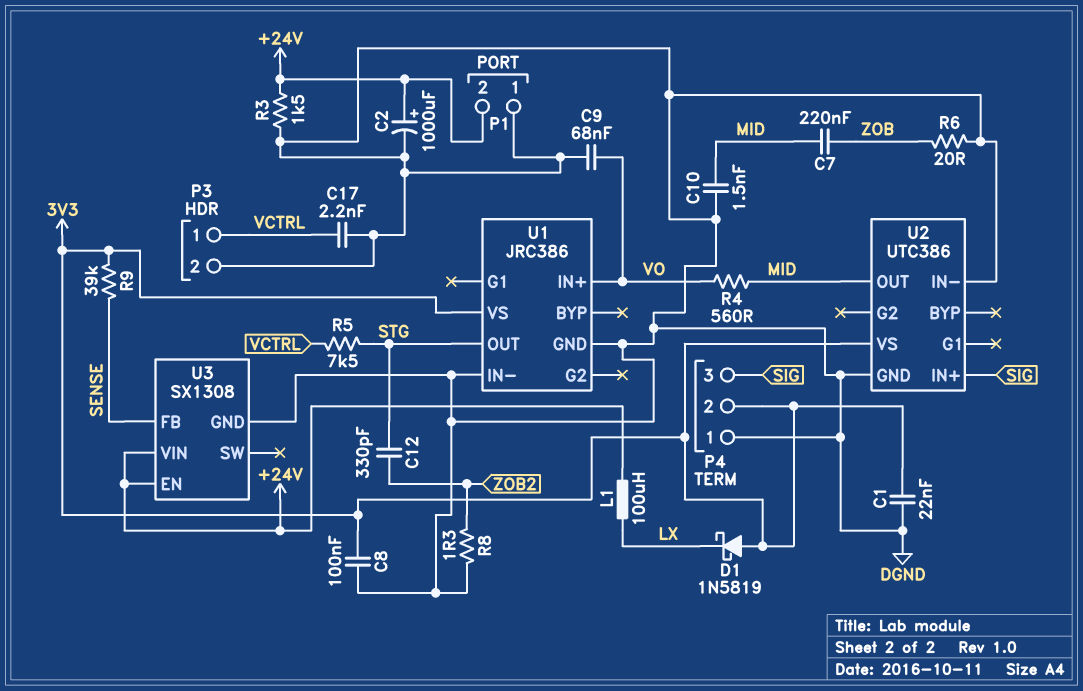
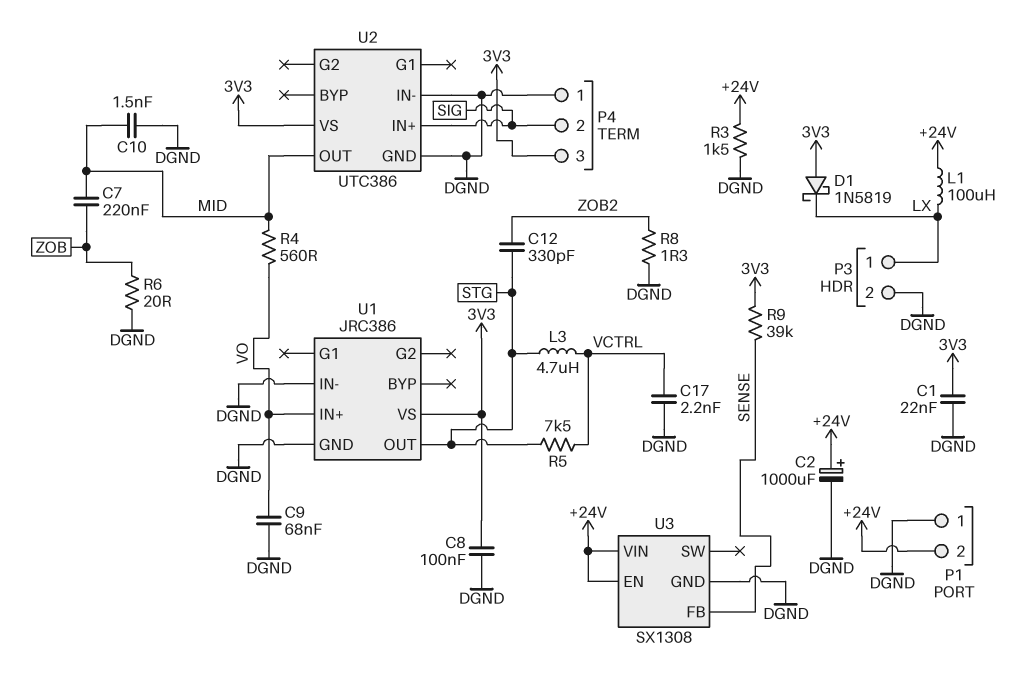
L3: none -> 4.7uH (STG, VCTRL)
P3 pin 1: VCTRL -> LX
P4 pin 2: 3V3 -> SIG
P4 pin 3: SIG -> 3V3

